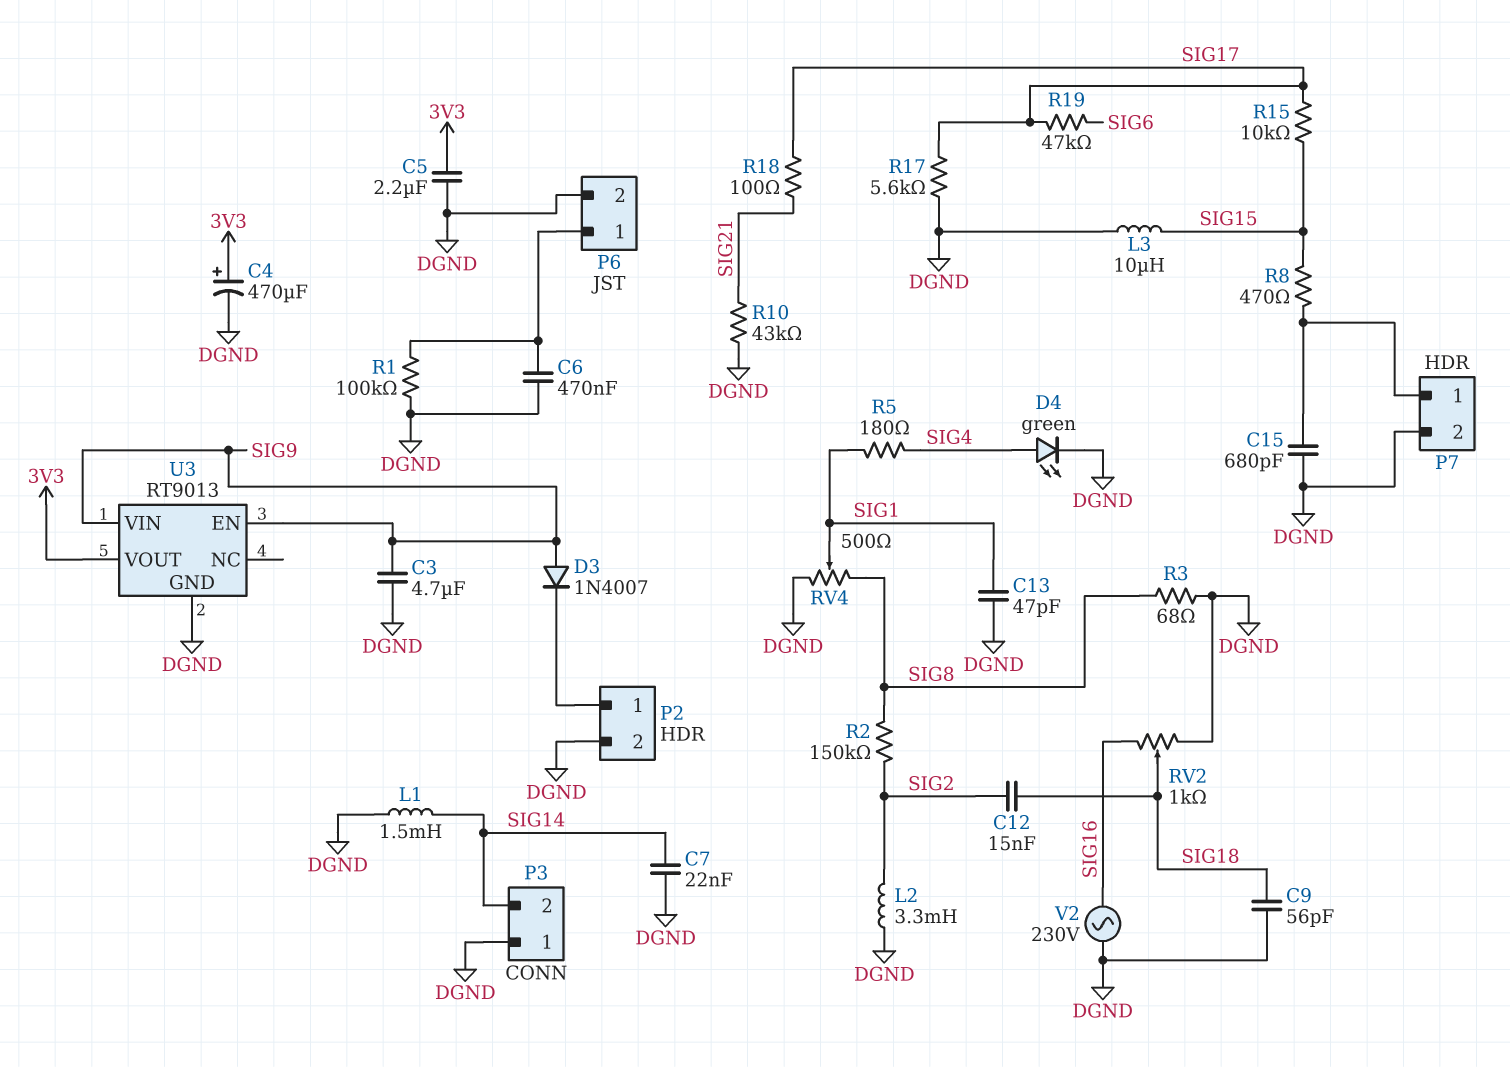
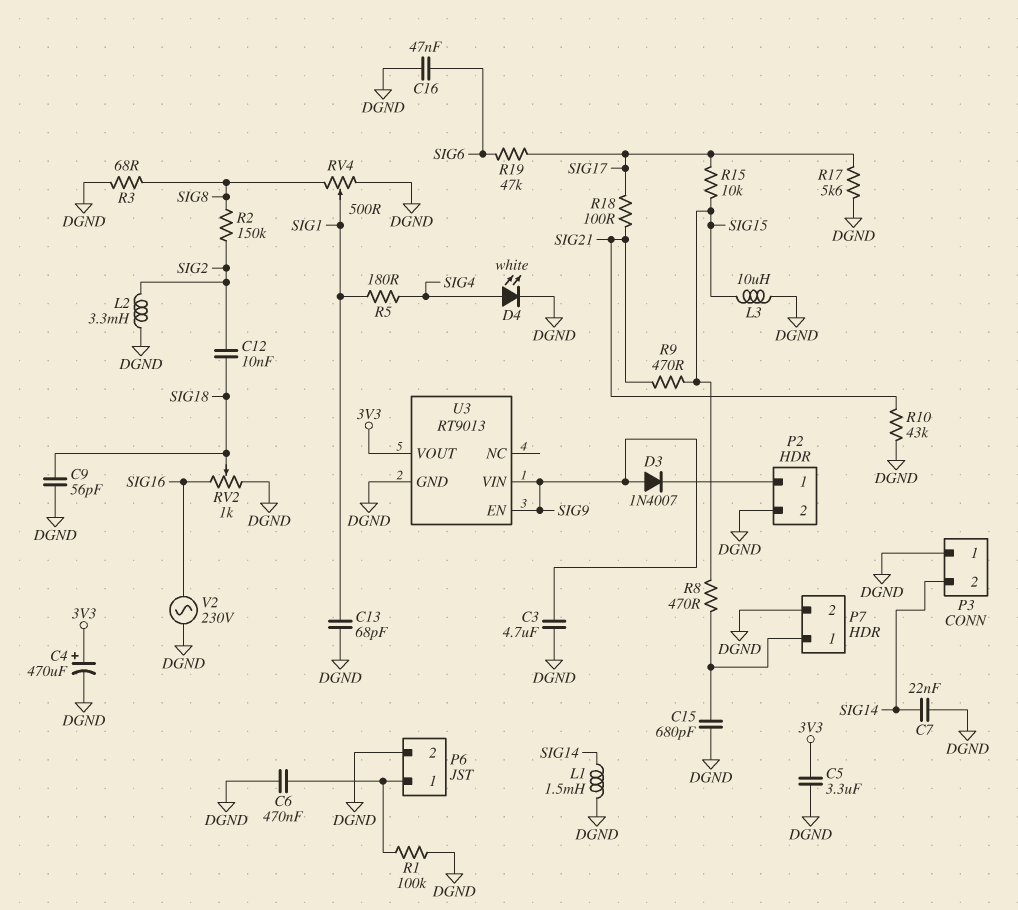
C5: 2.2uF (3V3, DGND) -> 3.3uF (3V3, DGND)
C12: 15nF (SIG2, SIG18) -> 10nF (SIG2, SIG18)
C13: 47pF (DGND, SIG1) -> 68pF (DGND, SIG1)
C16: none -> 47nF (DGND, SIG6)
D4: LED green (A SIG4, K DGND) -> LED white (A SIG4, K DGND)
R9: none -> 470 (SIG15, SIG21)

